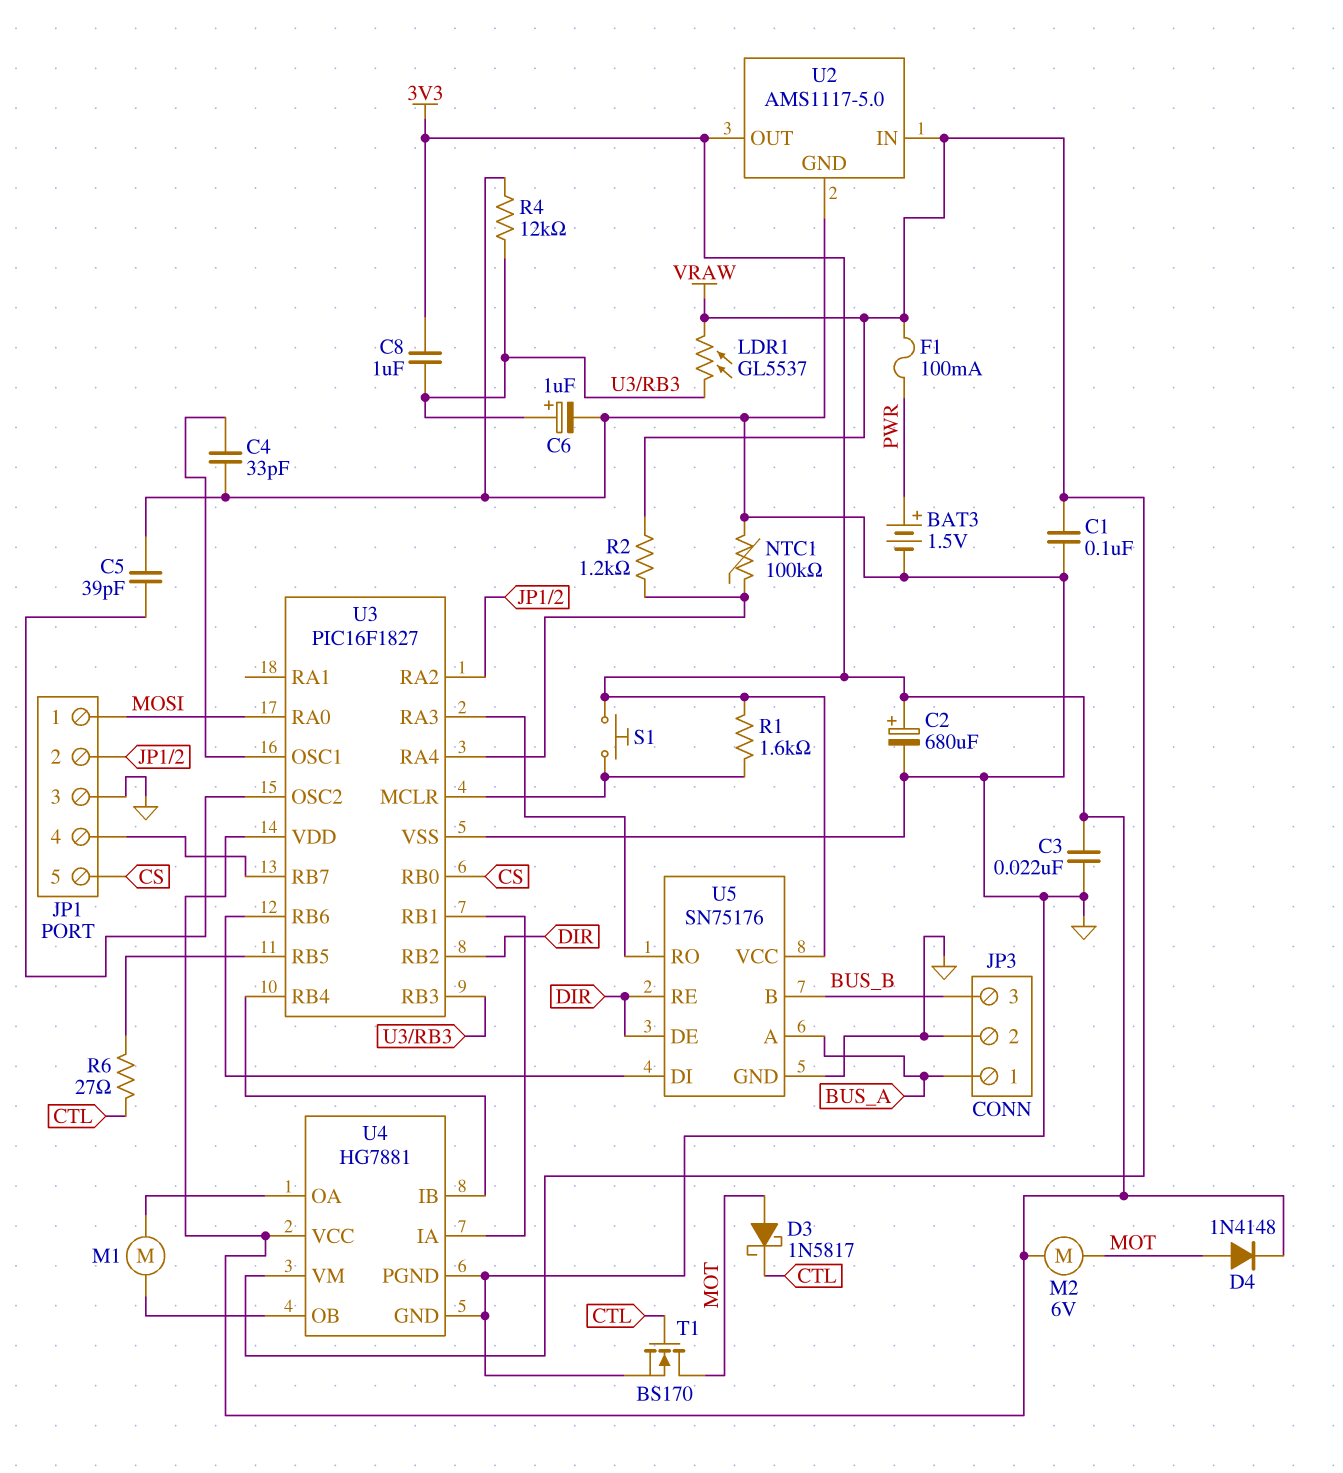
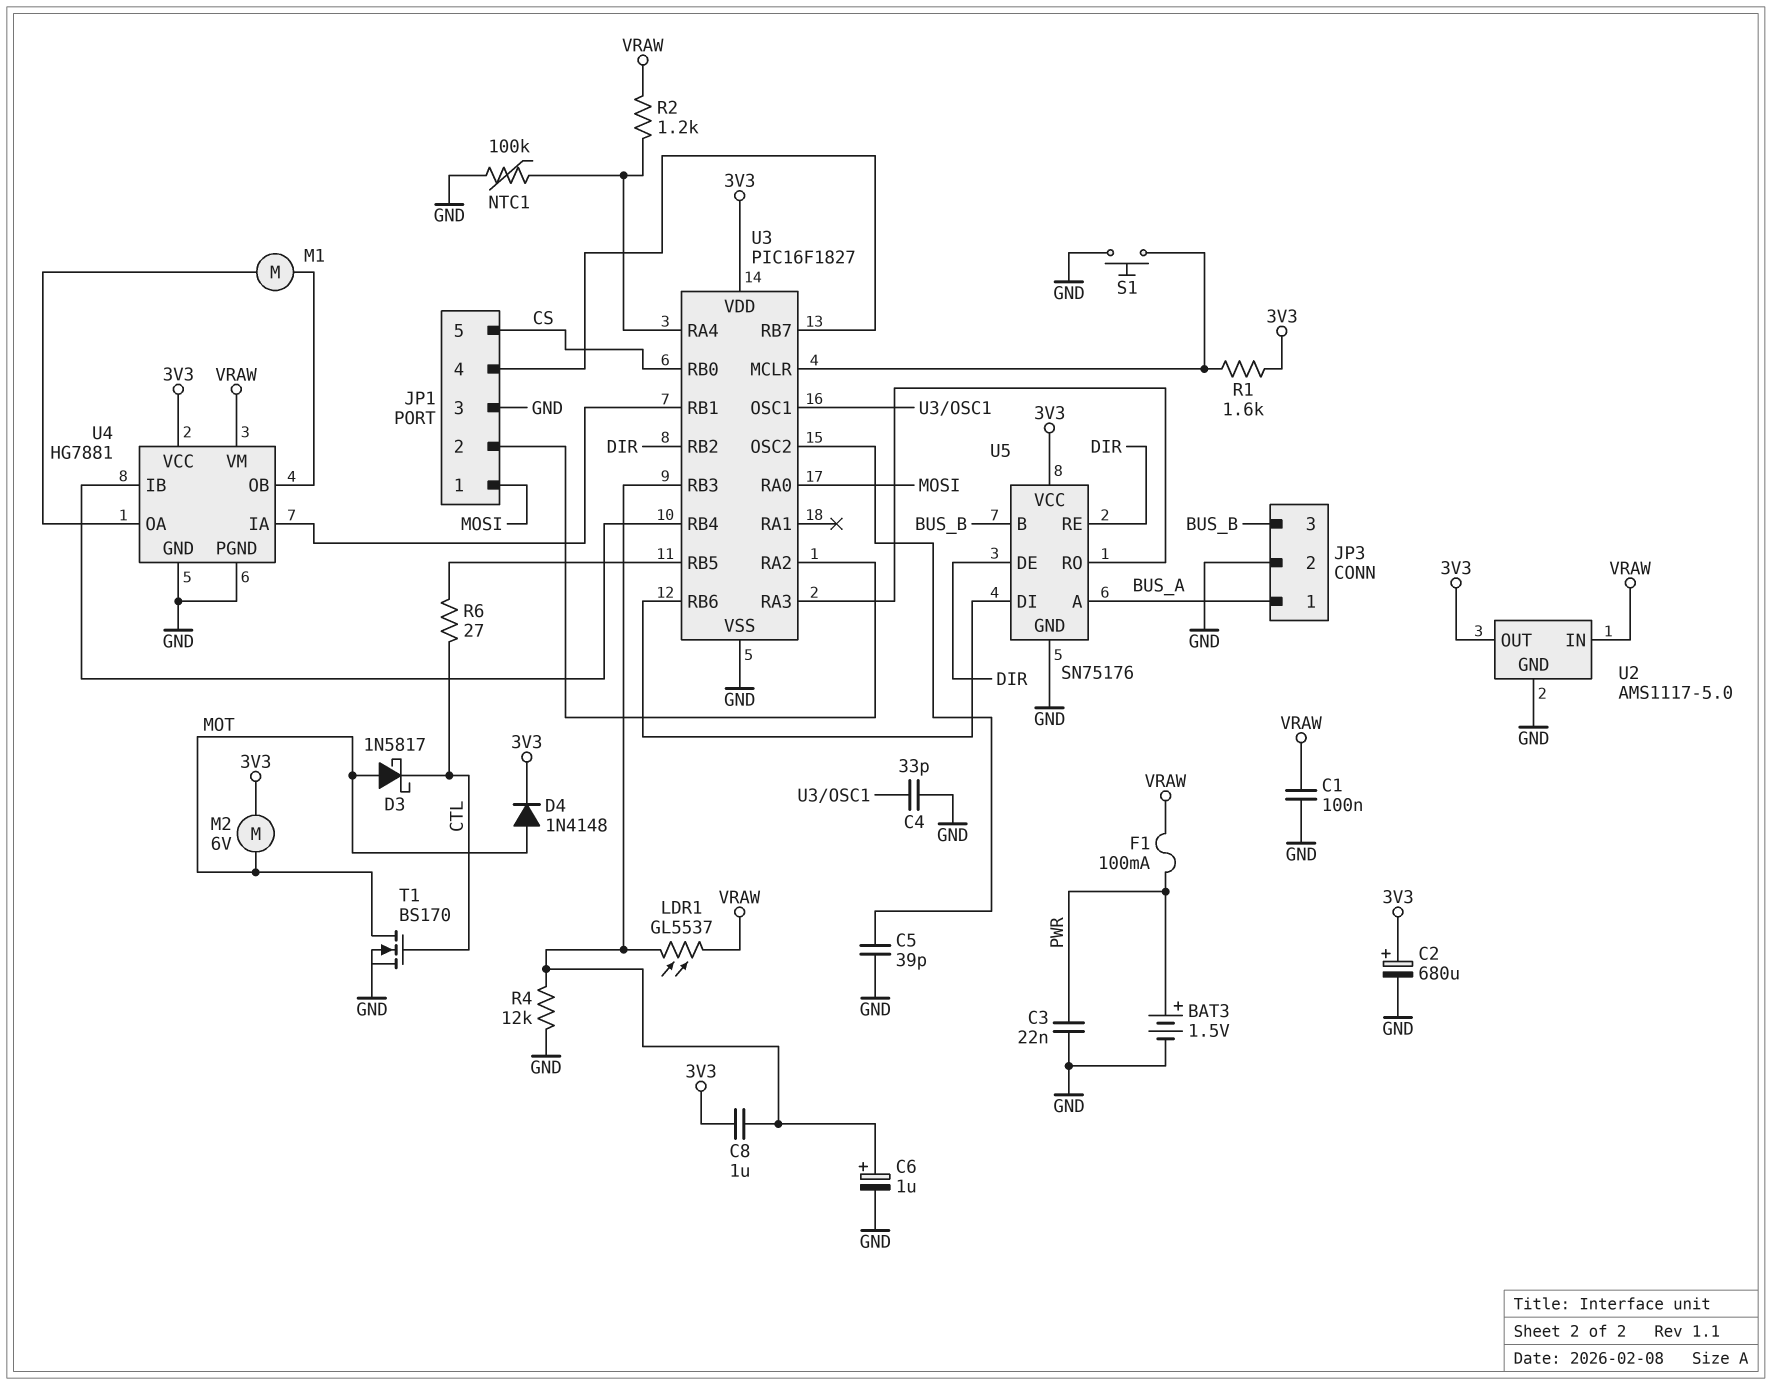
C3: 22nF (3V3, GND) -> 22nF (GND, PWR)
S1: button (3V3, U3/MCLR) -> button (GND, U3/MCLR)

